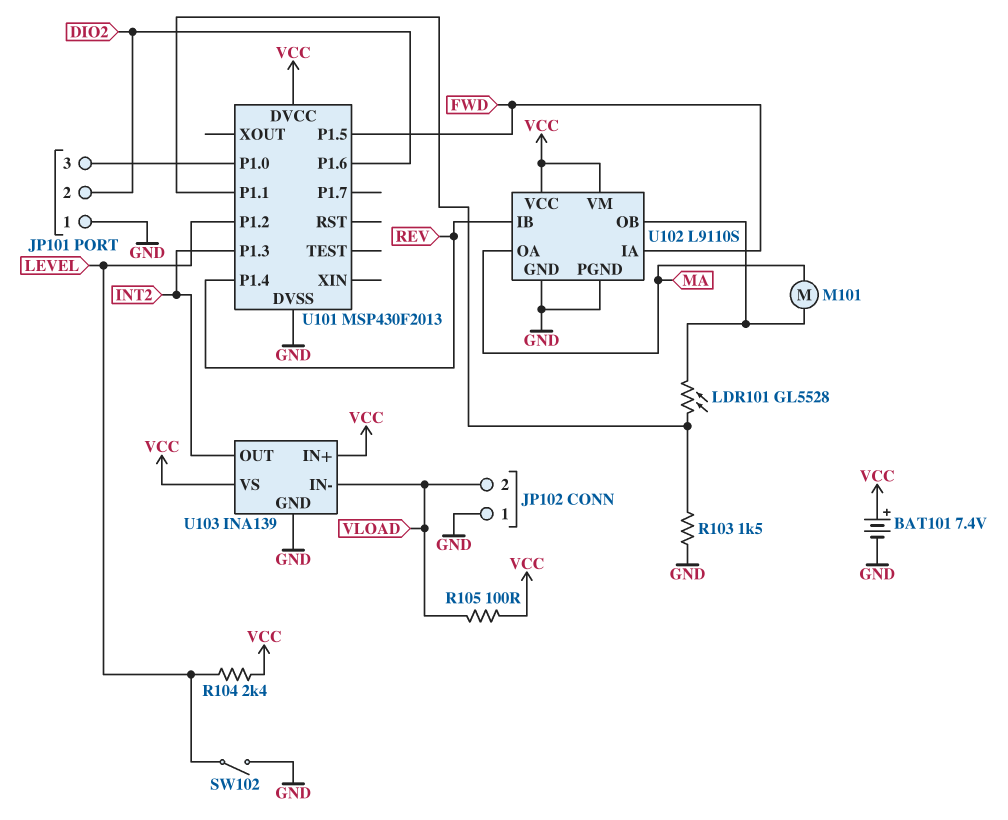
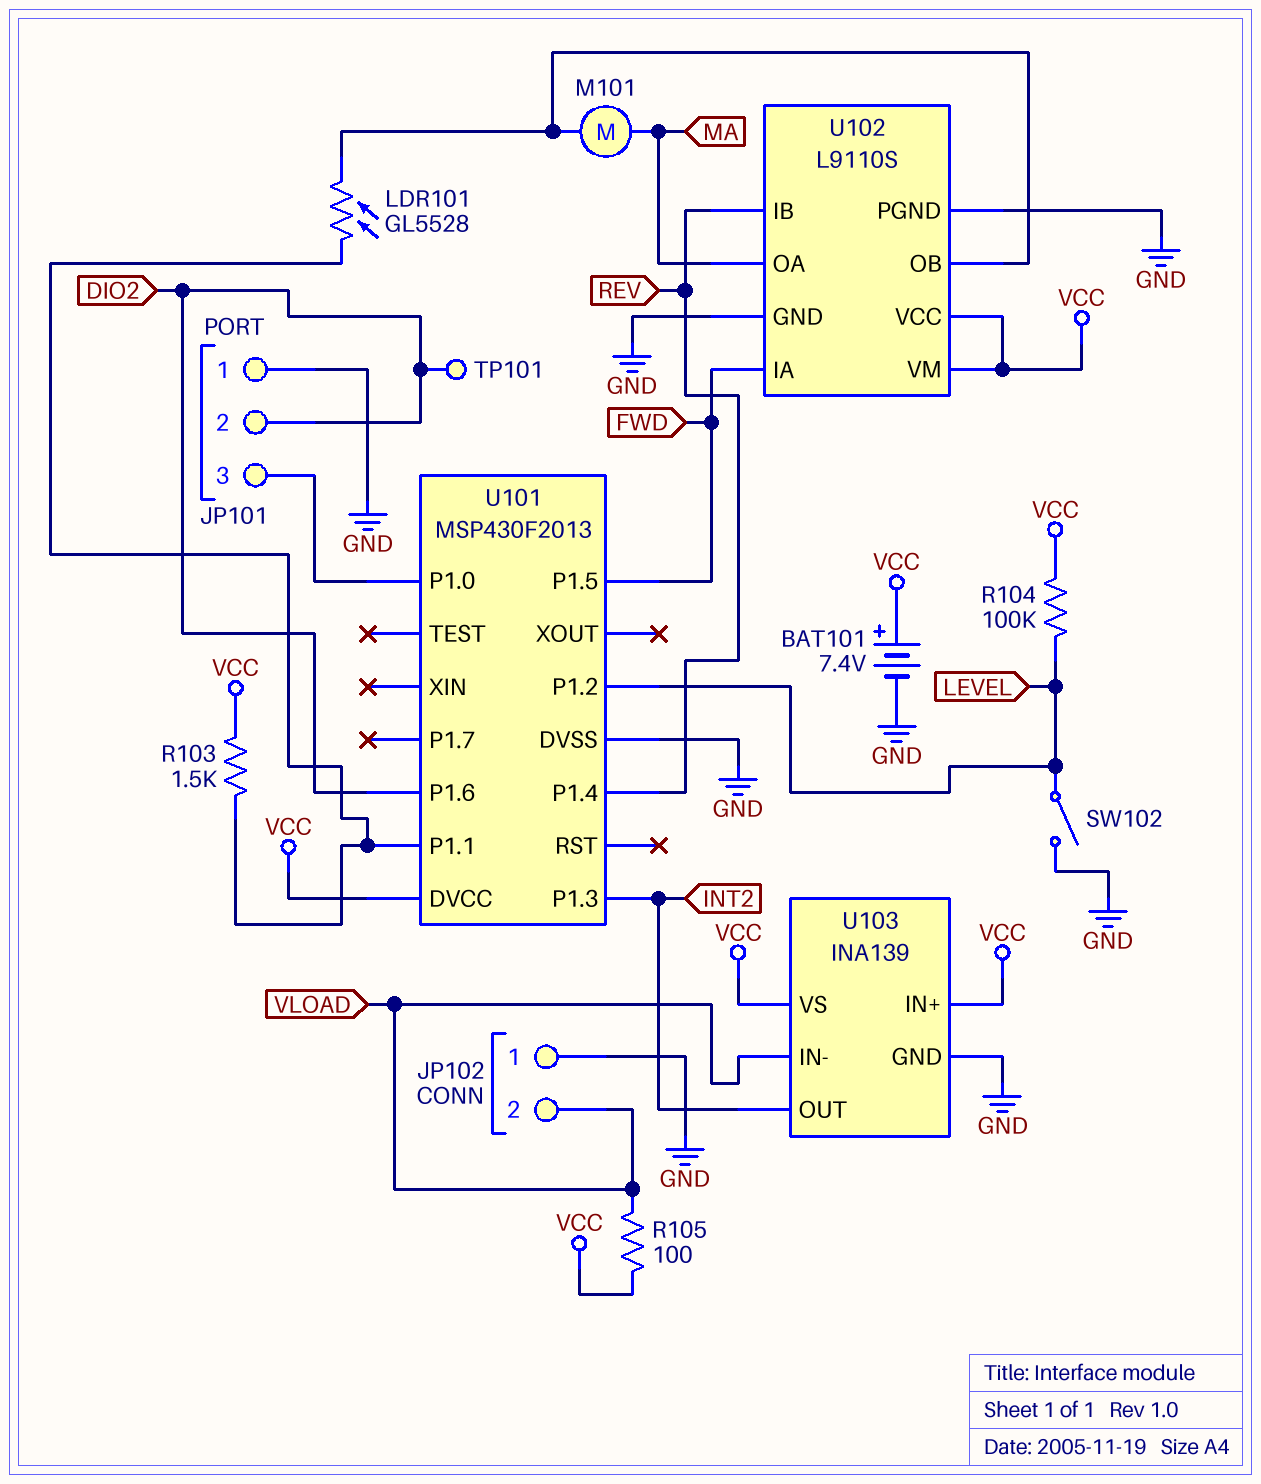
R103: 1.5k (GND, U101/P1.1) -> 1.5k (U101/P1.1, VCC)
R104: 2.4k (LEVEL, VCC) -> 100k (LEVEL, VCC)
TP101: none -> test point (DIO2)

